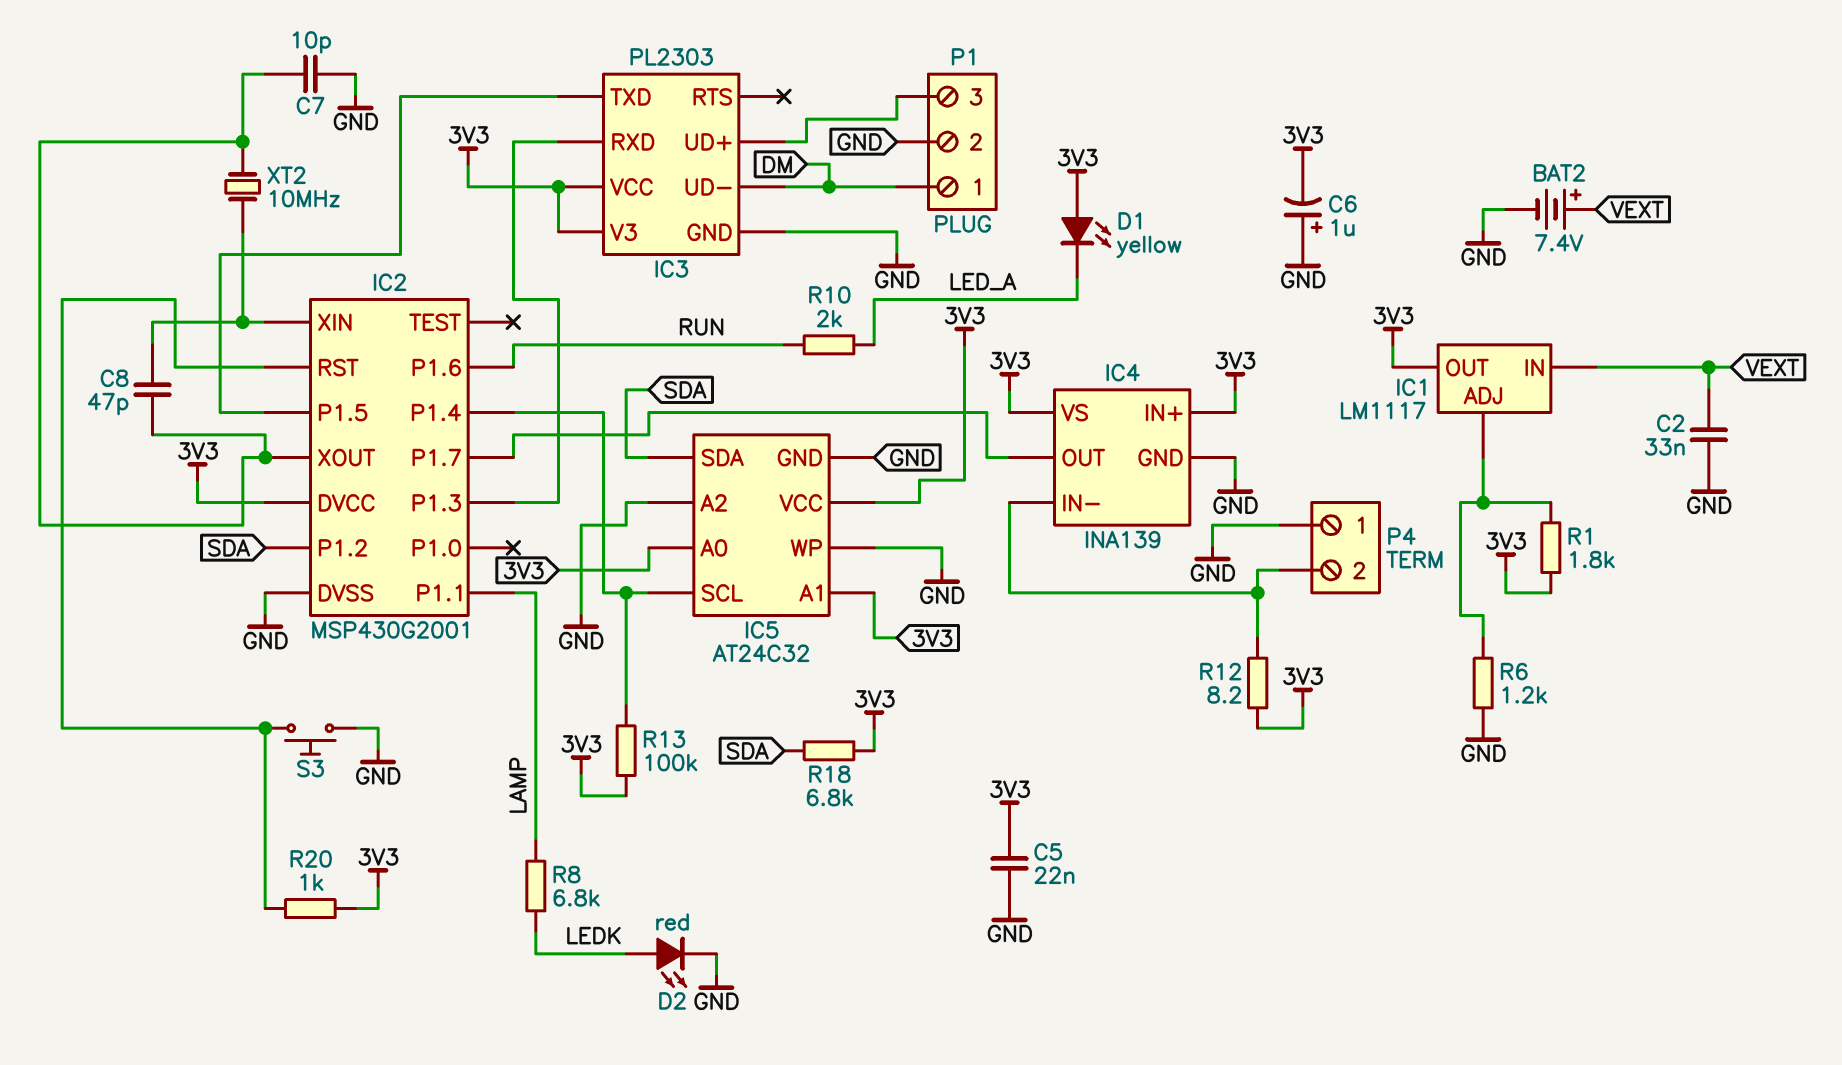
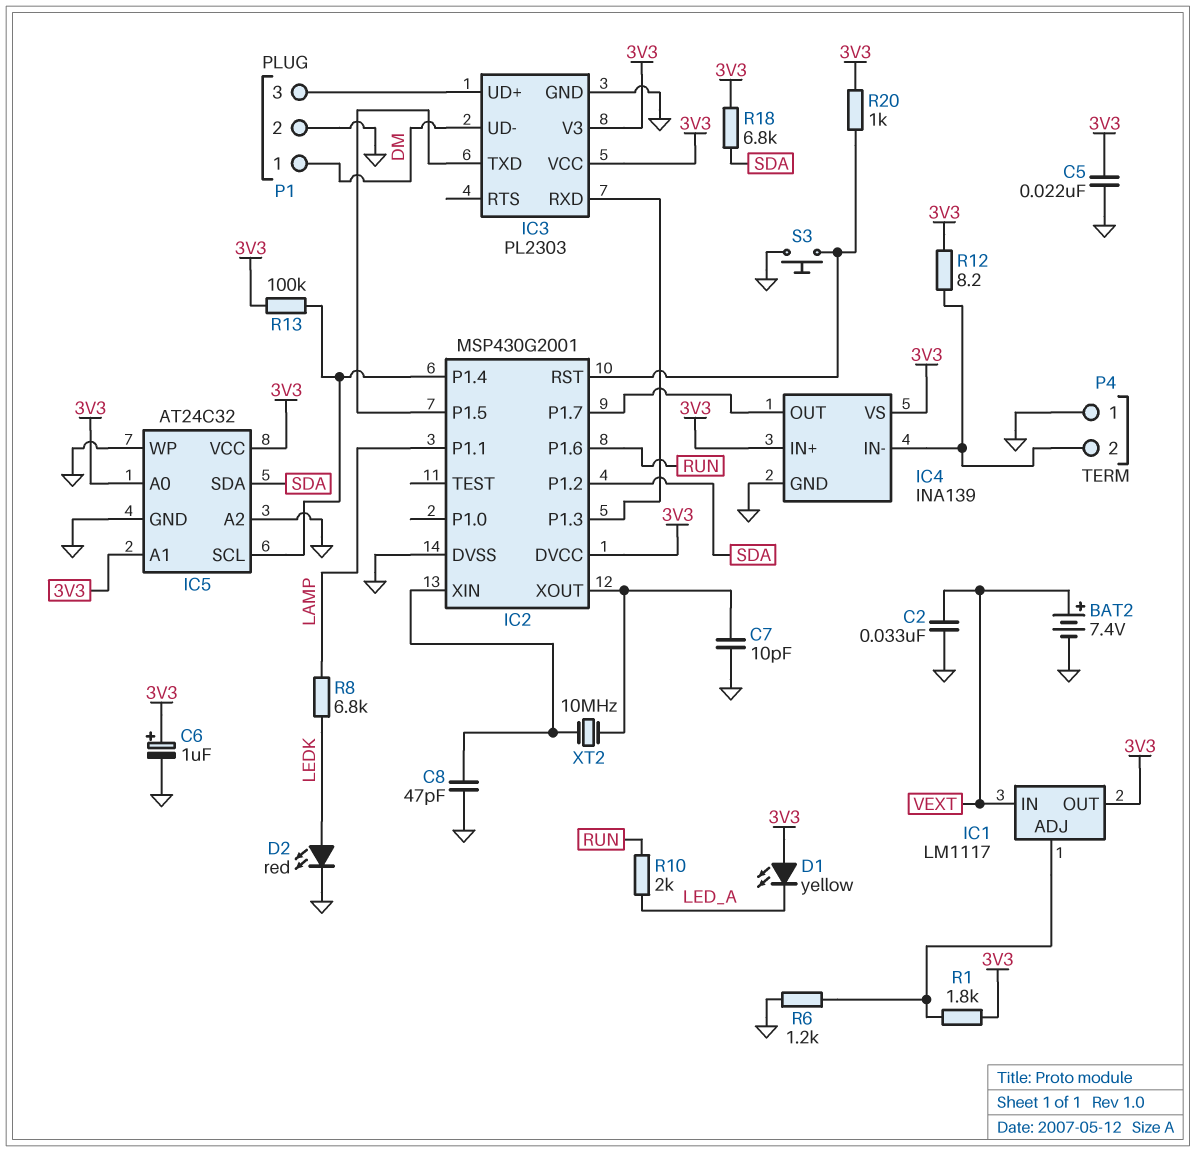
C6: 1uF (plus GND, minus 3V3) -> 1uF (plus 3V3, minus GND)
C8: 47pF (IC2/XIN, IC2/XOUT) -> 47pF (GND, IC2/XIN)

